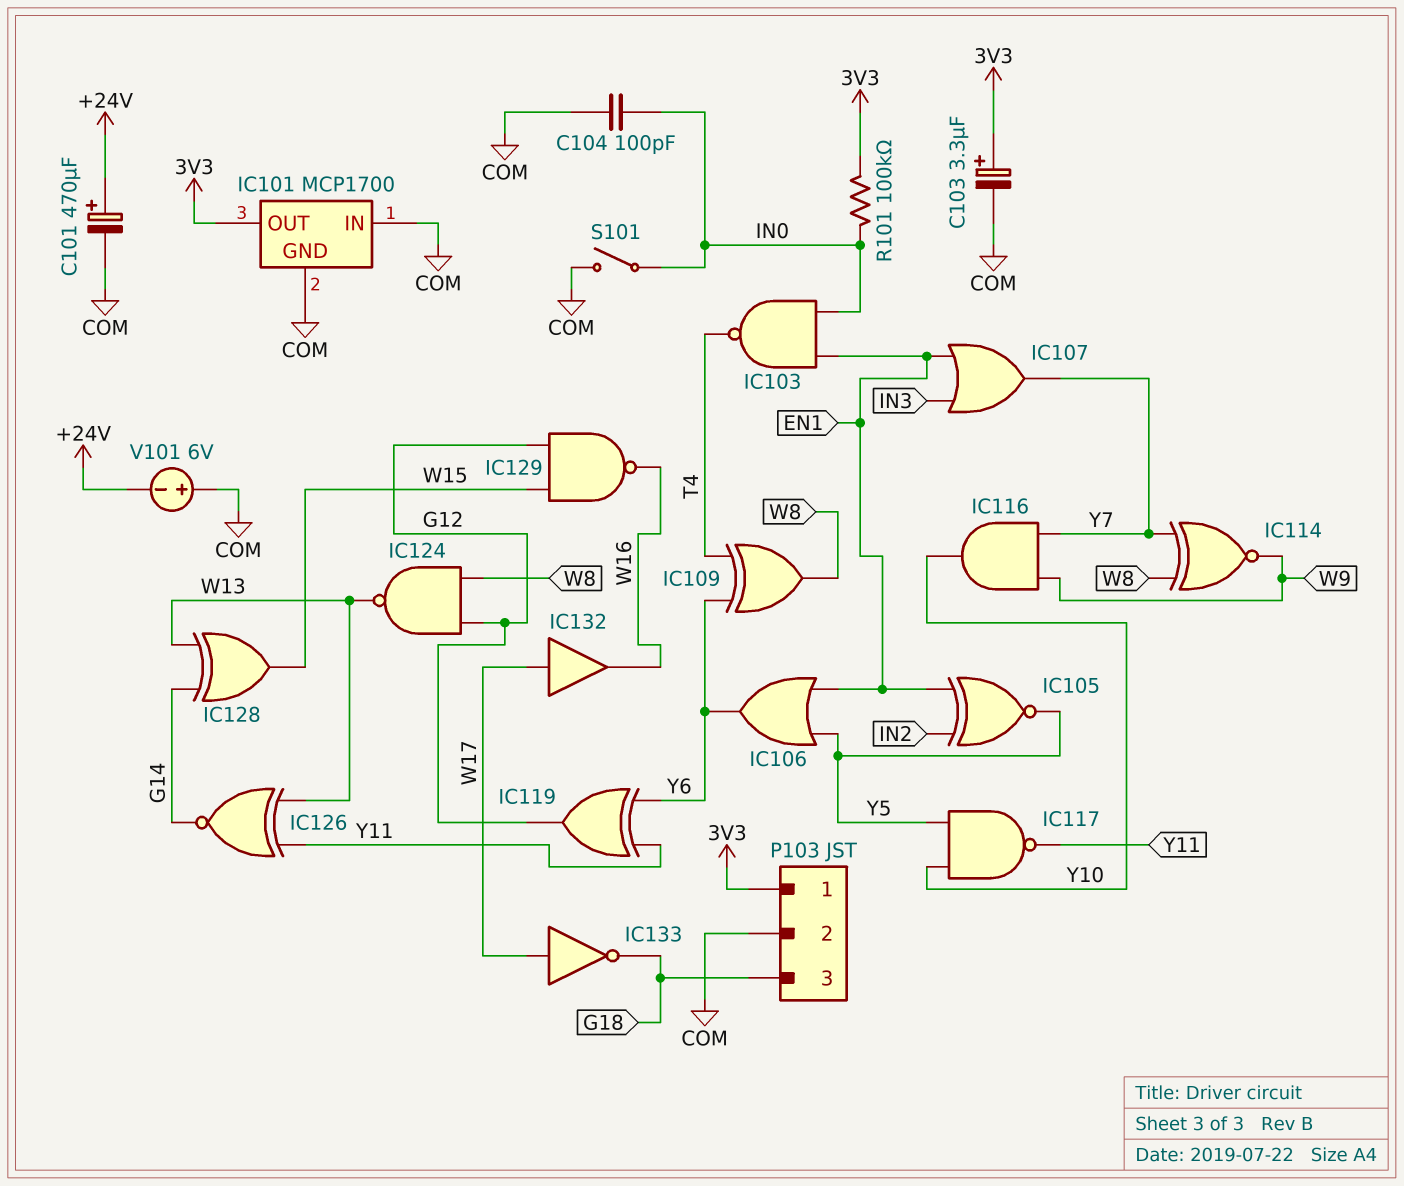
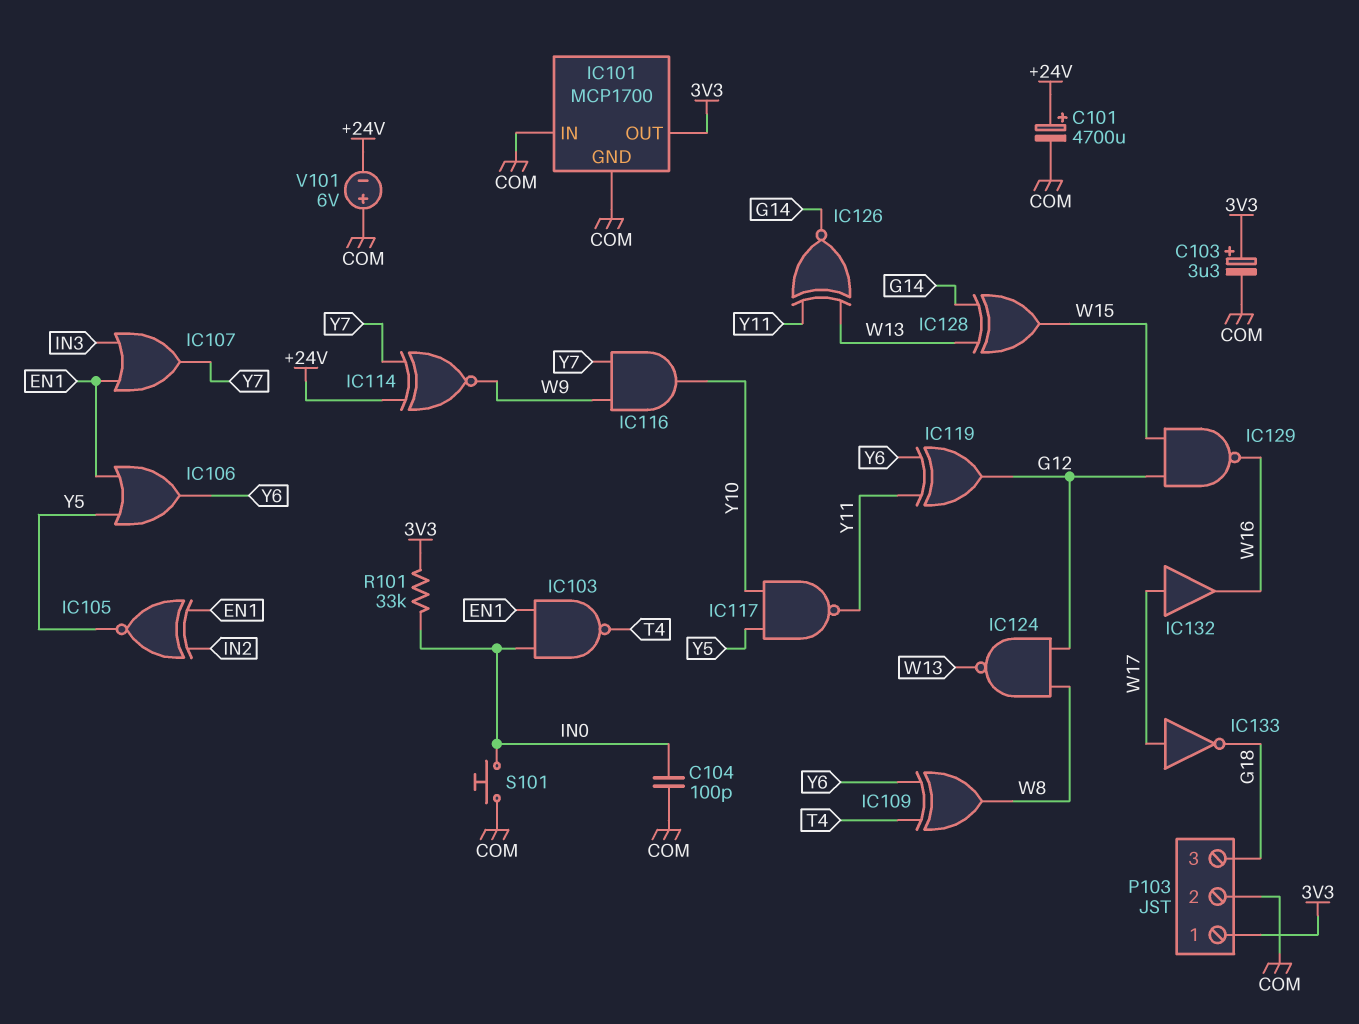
C101: 470uF (plus +24V, minus COM) -> 4700uF (plus +24V, minus COM)
IC114: XNOR (in W8, in Y7, out W9) -> XNOR (in +24V, in Y7, out W9)
R101: 100k (3V3, IN0) -> 33k (3V3, IN0)
S101: switch (COM, IN0) -> button (COM, IN0)

